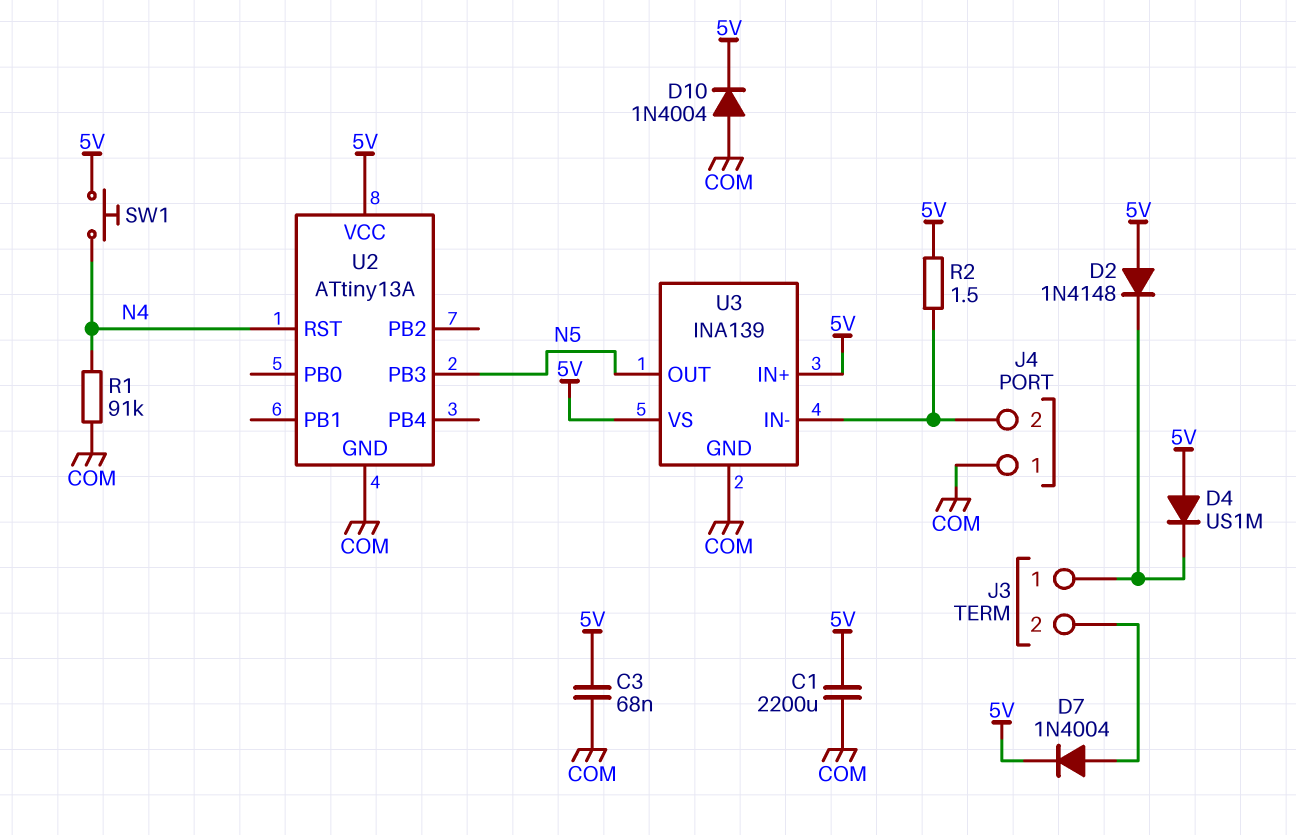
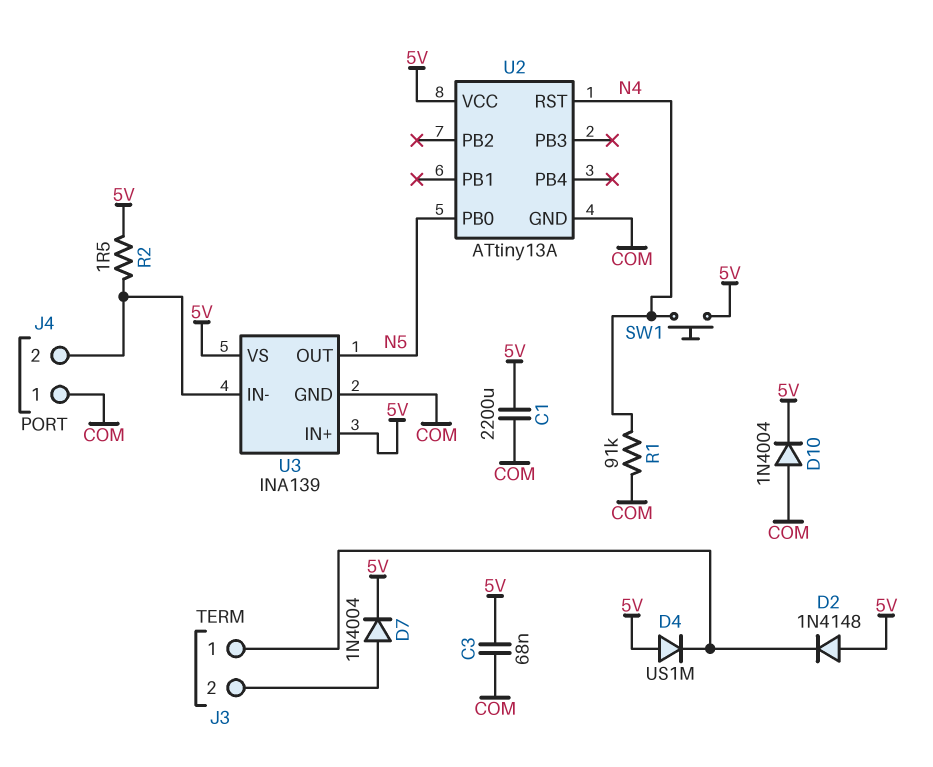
U2 pin PB0: none -> N5
U2 pin PB3: N5 -> none

